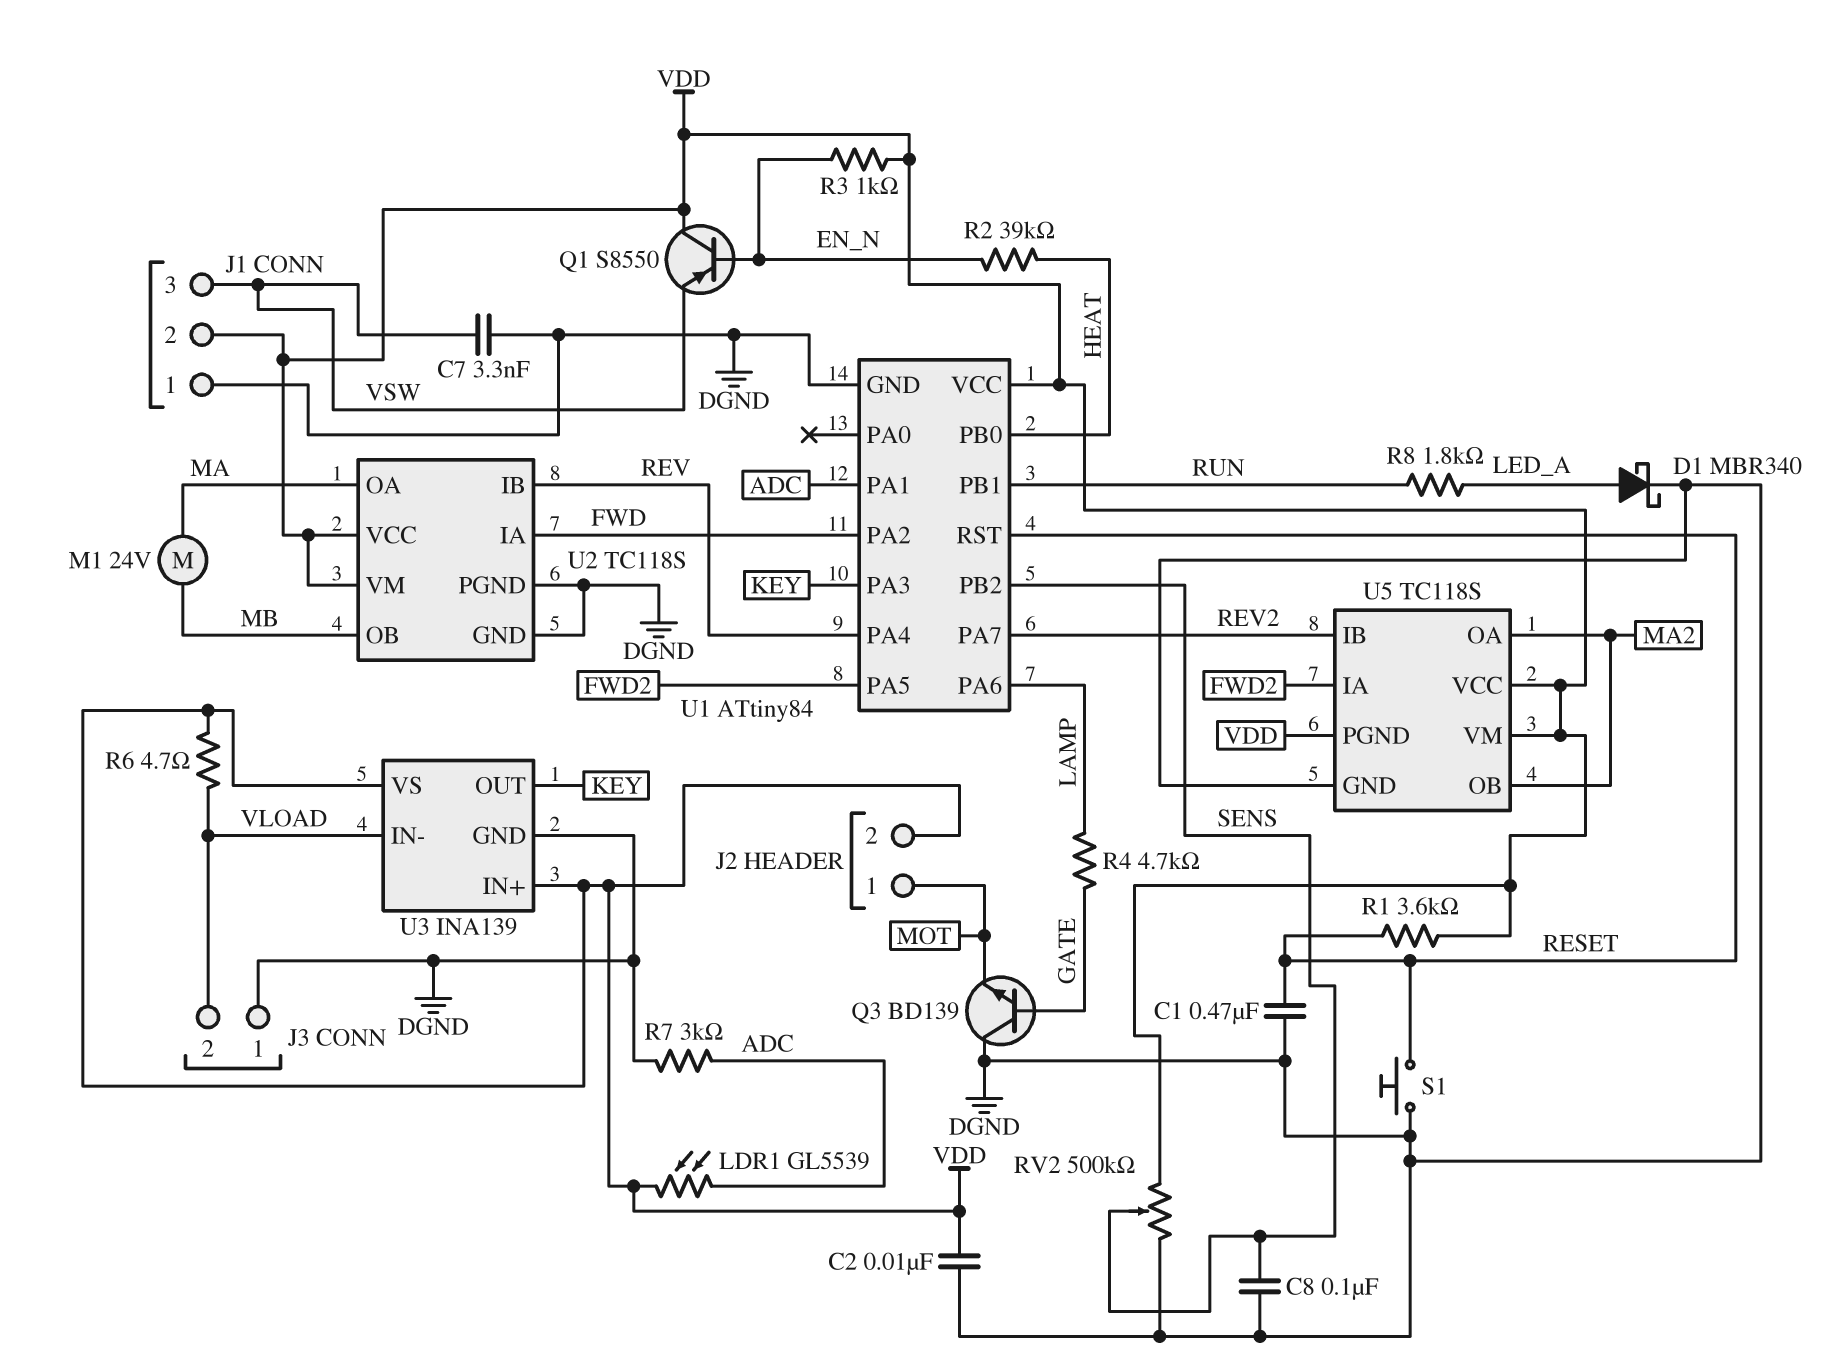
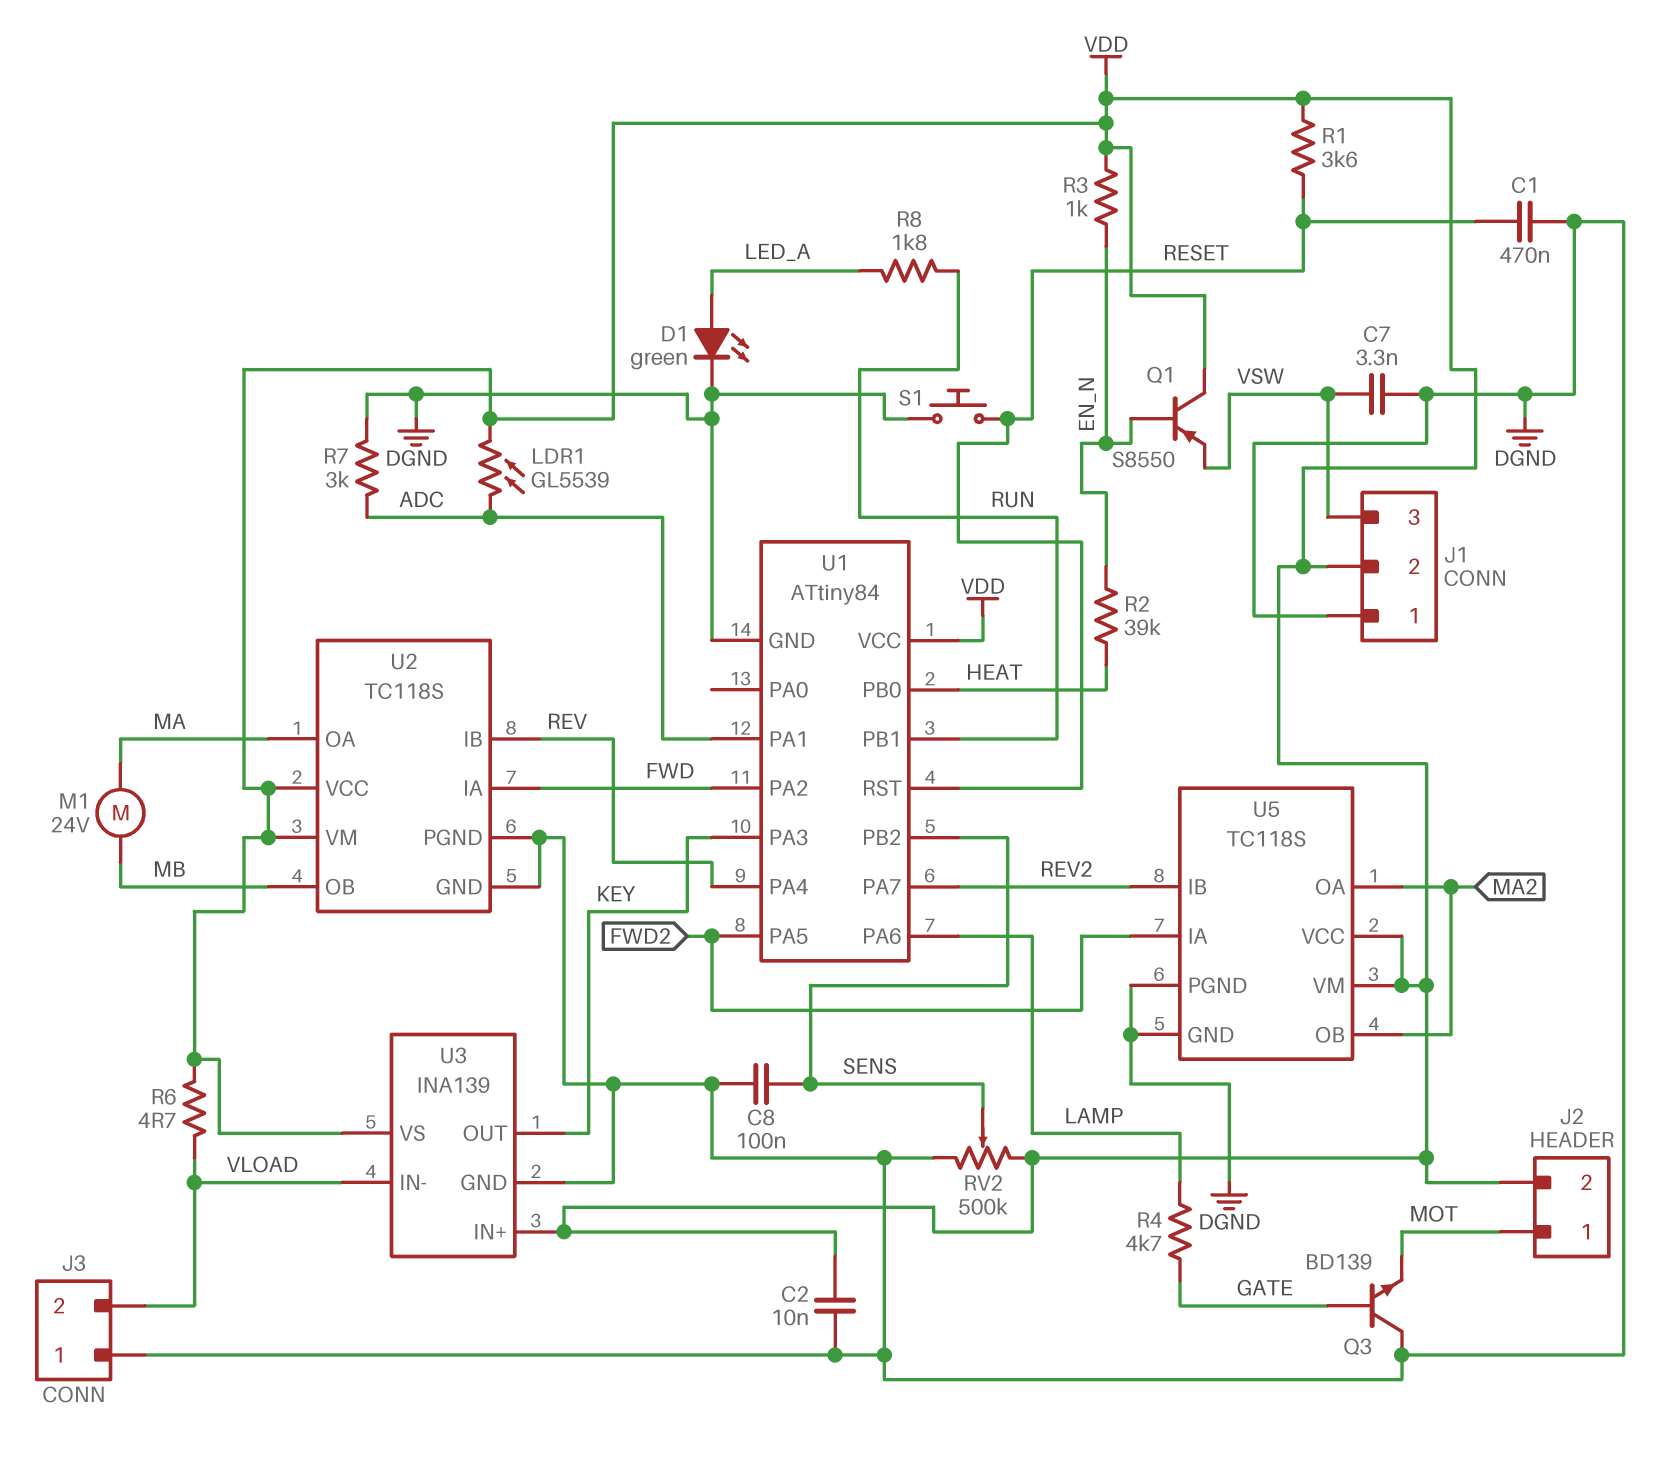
D1: schottky MBR340 (A LED_A, K DGND) -> LED green (A LED_A, K DGND)
U5 pin PGND: VDD -> DGND

